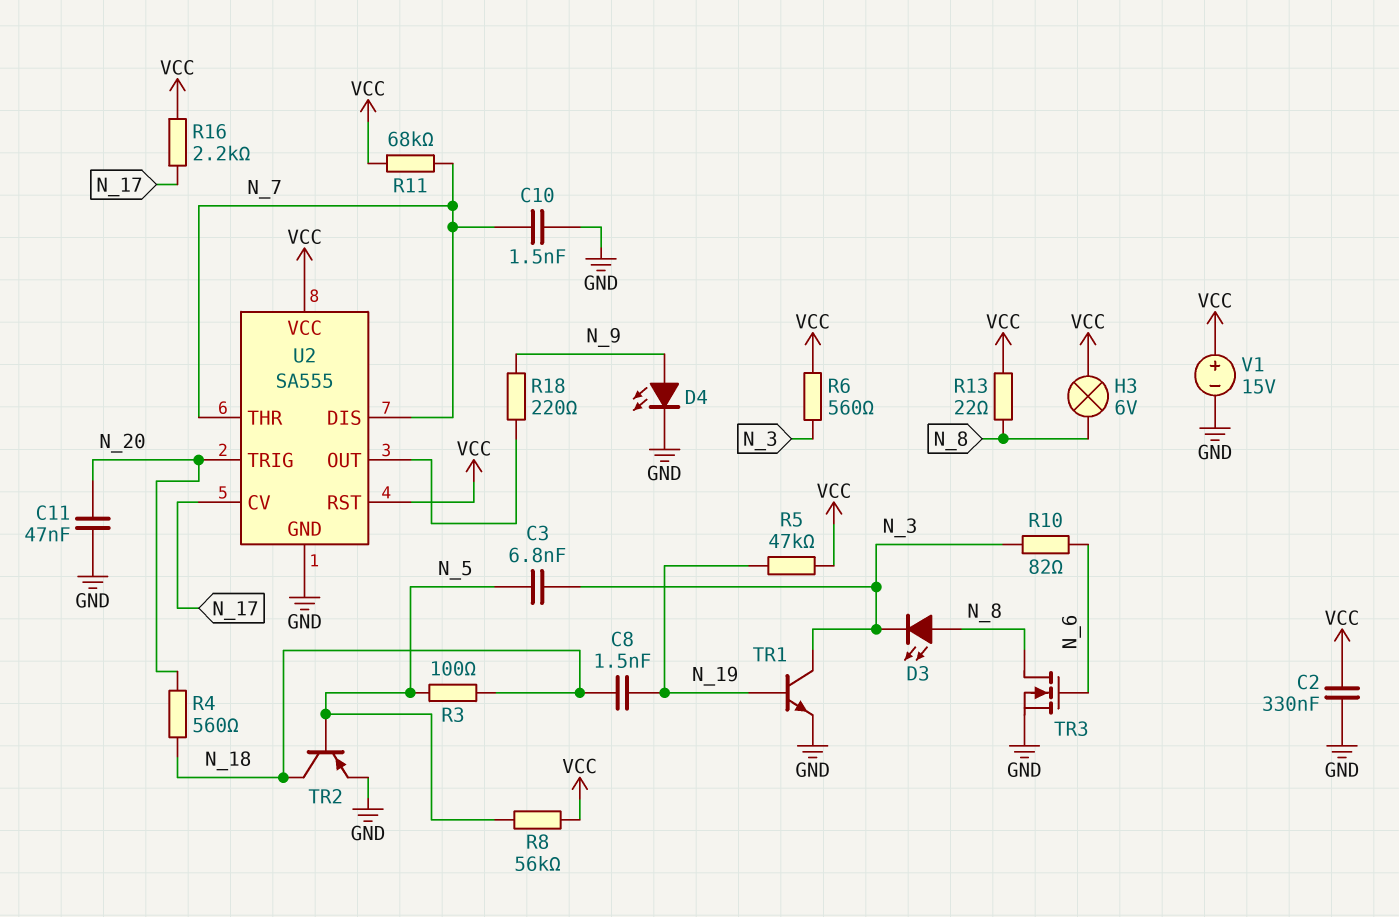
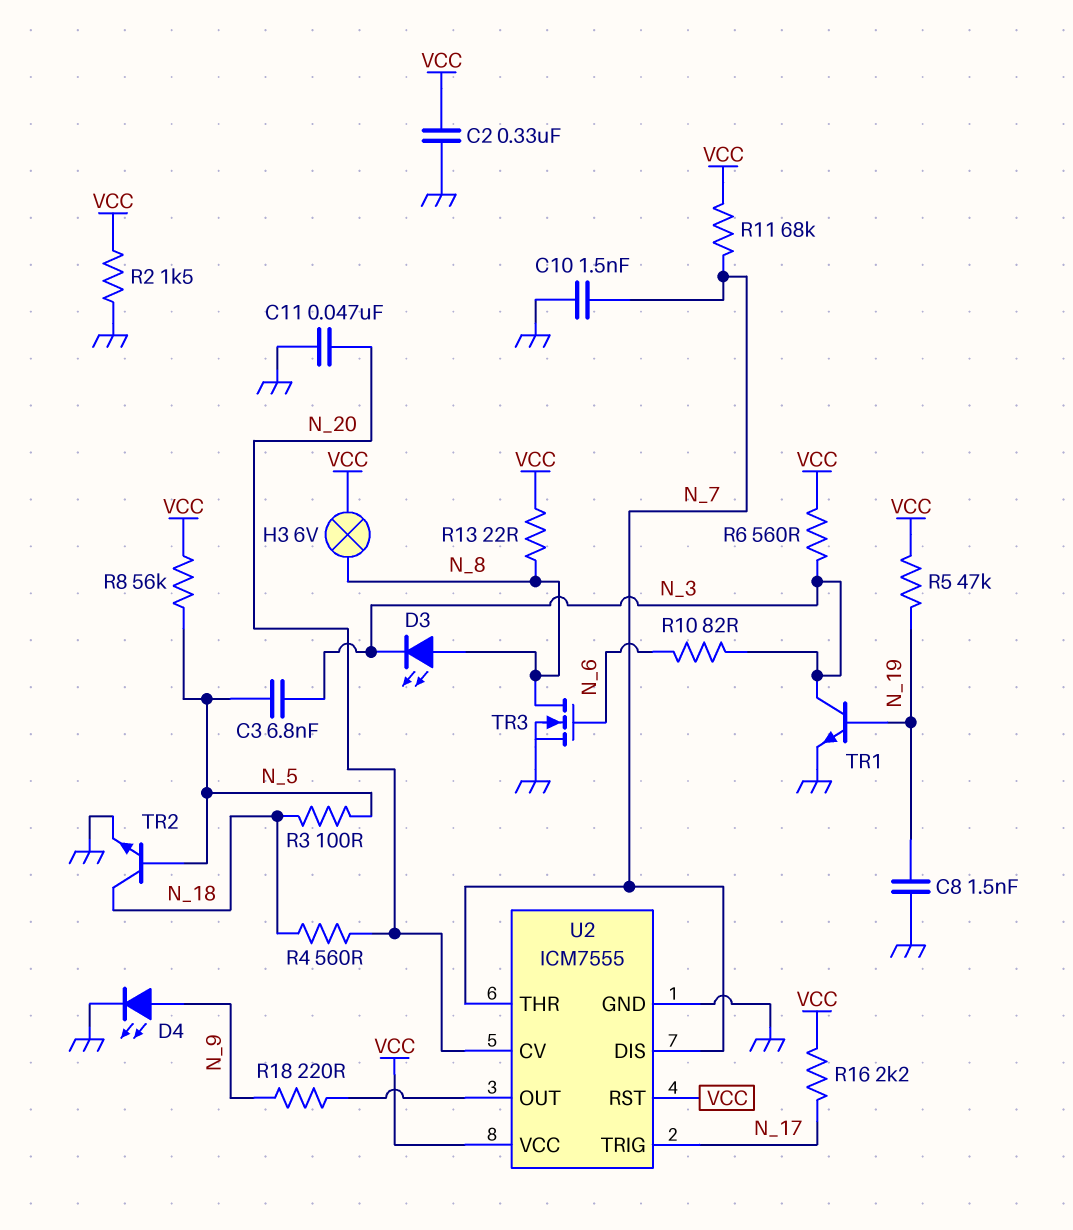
C8: 1.5nF (N_18, N_19) -> 1.5nF (GND, N_19)
R2: none -> 1.5k (GND, VCC)
TR2: PNP (B N_5, C N_18, E GND) -> NPN (B N_5, C N_18, E GND)
U2: SA555 -> ICM7555
U2 pin CV: N_17 -> N_20
U2 pin TRIG: N_20 -> N_17
V1: 15V (plus VCC, minus GND) -> none

